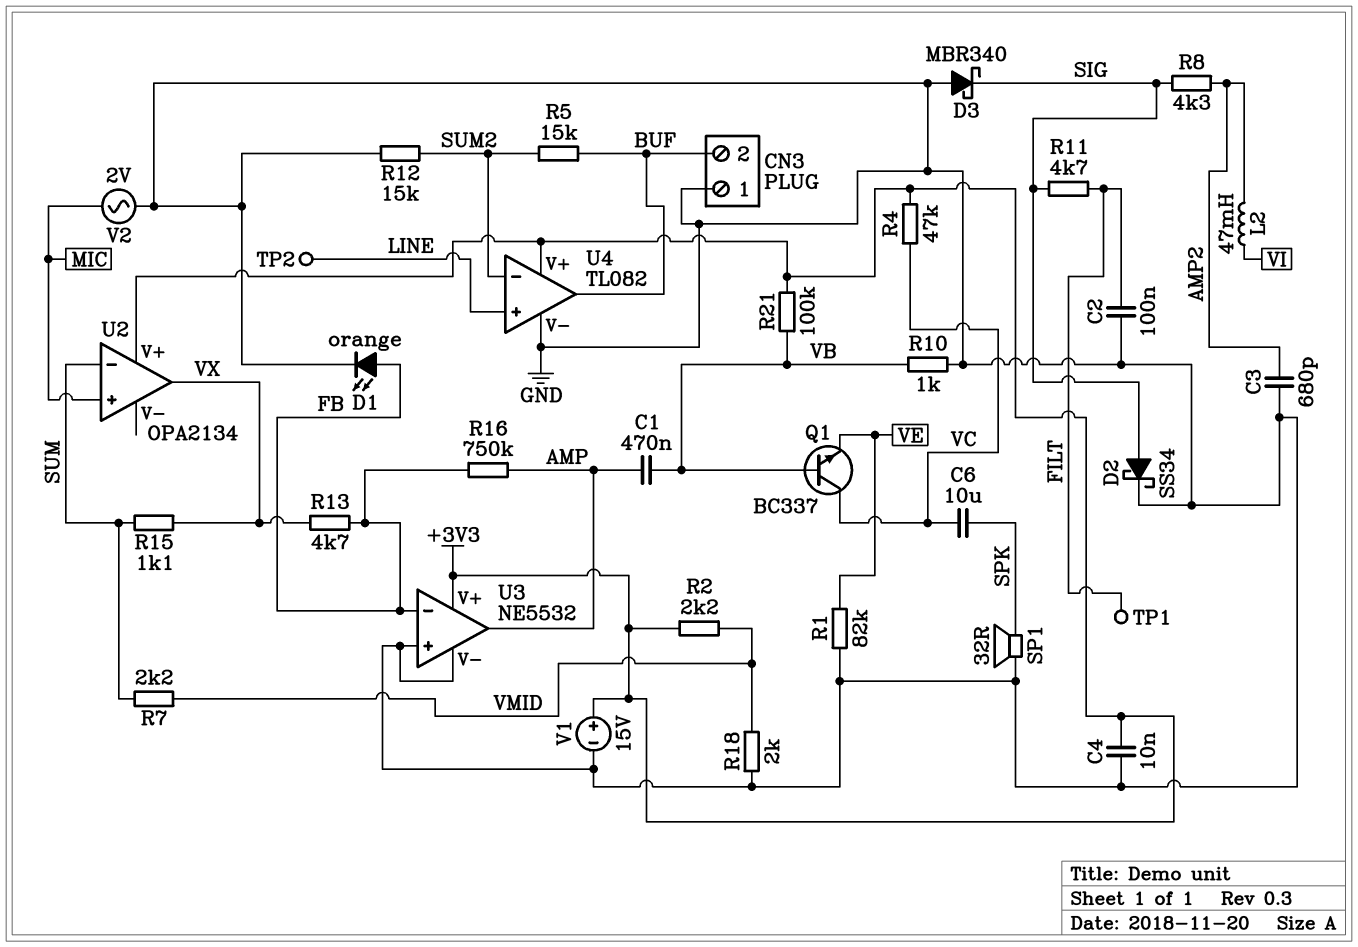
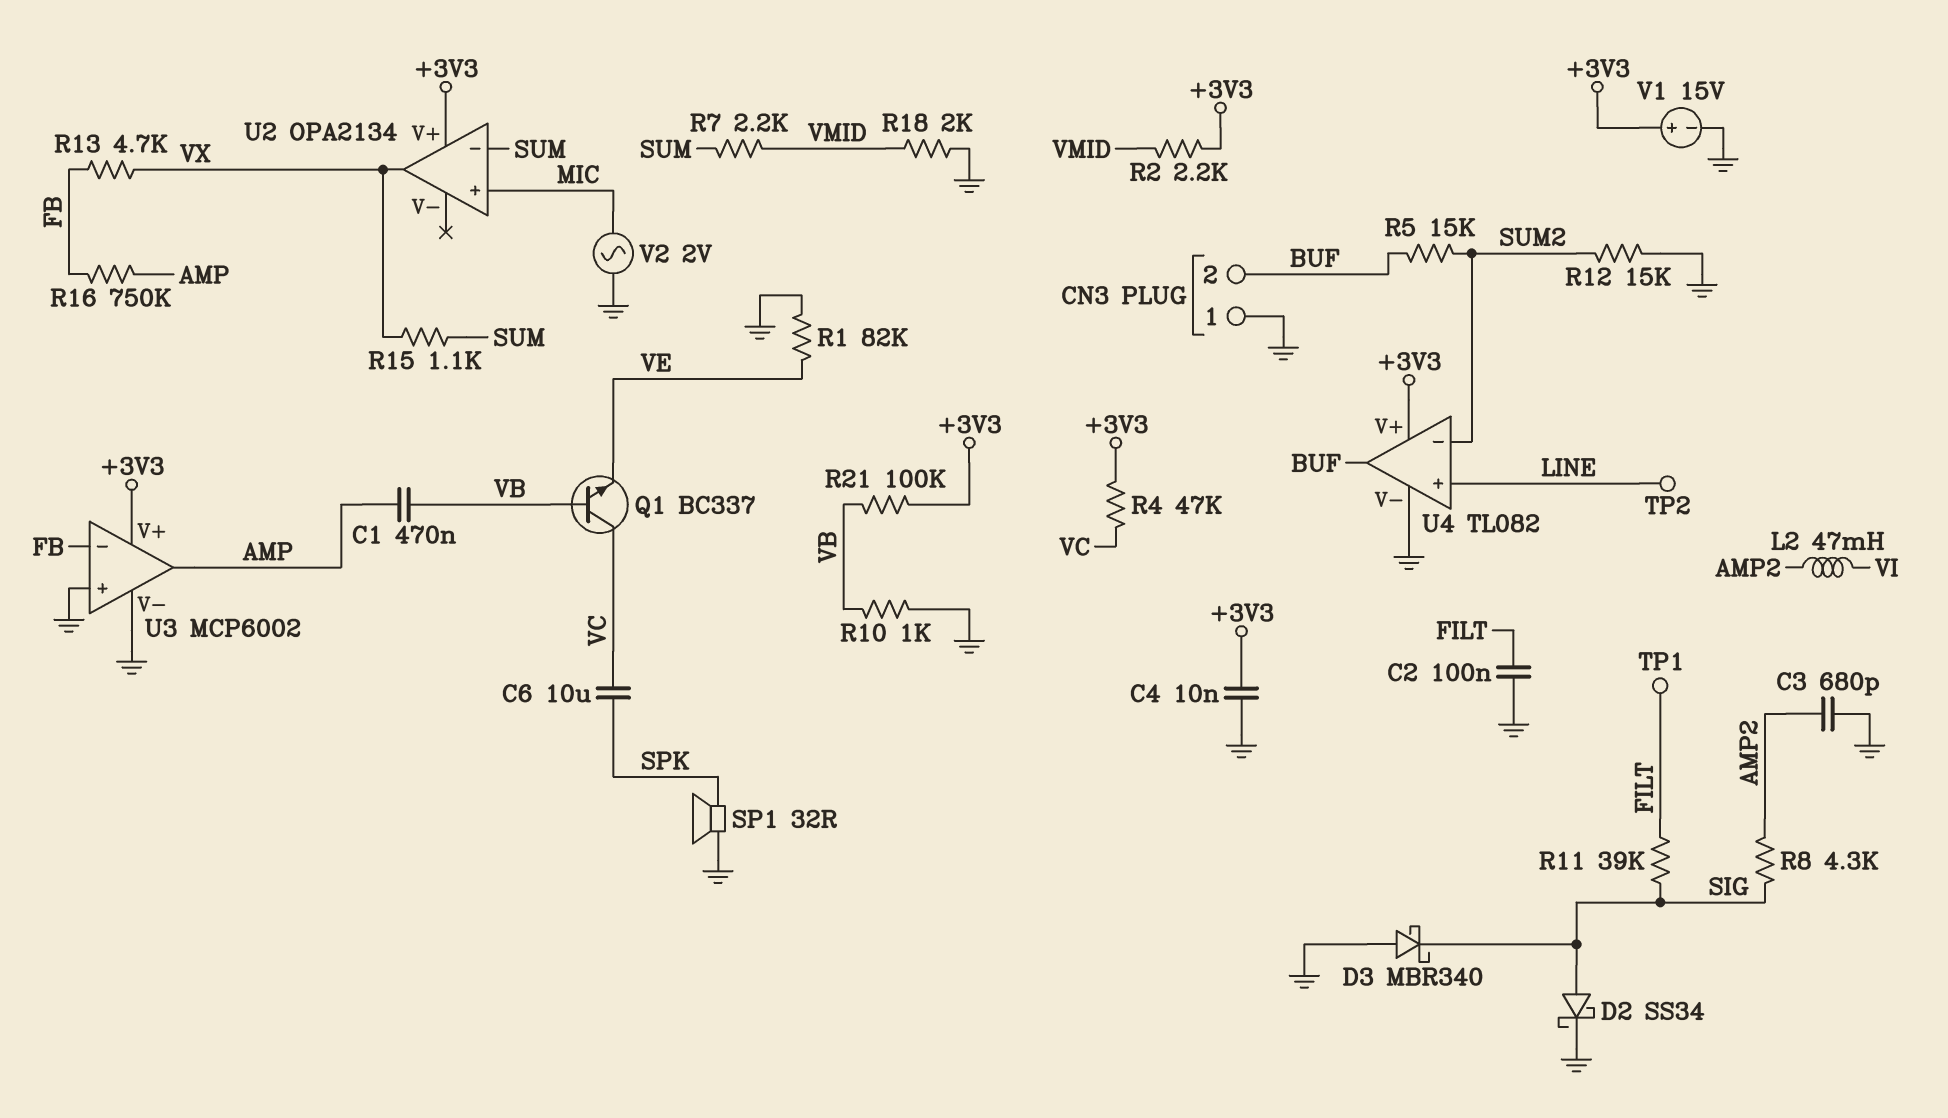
D1: LED orange (A FB, K GND) -> none
R11: 4.7k (FILT, SIG) -> 39k (FILT, SIG)
U3: NE5532 -> MCP6002

